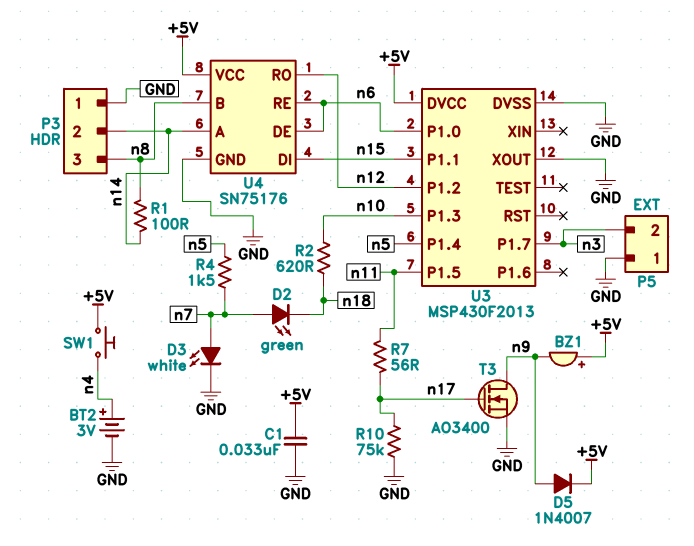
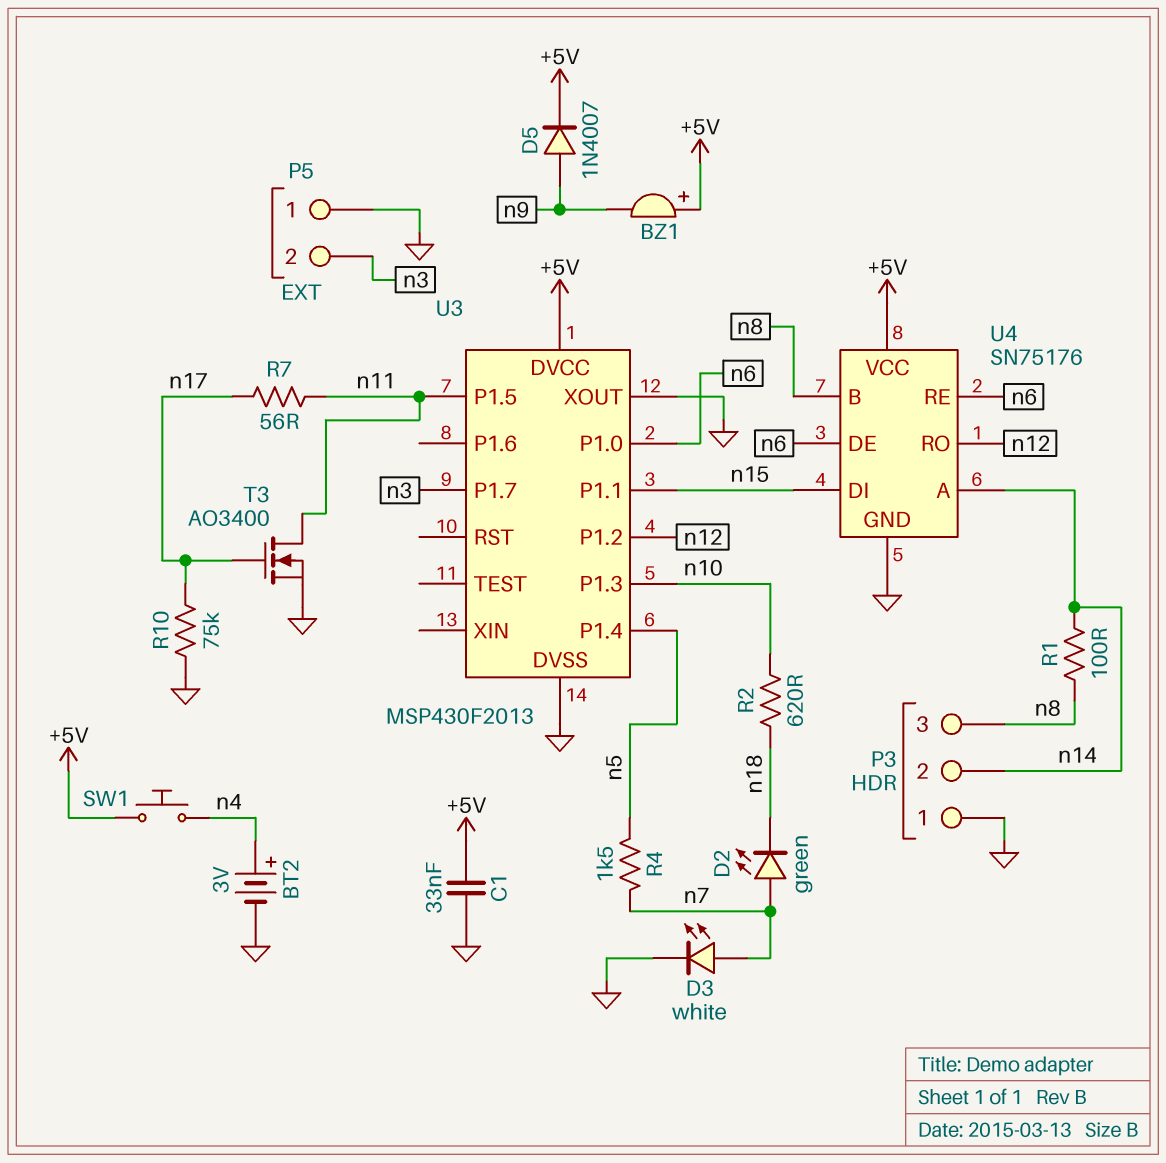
T3: NMOS AO3400 (G n17, D n9, S GND) -> NMOS AO3400 (G n17, D n11, S GND)

